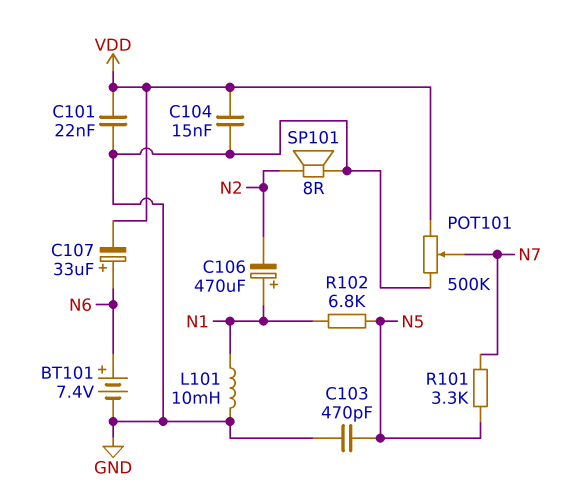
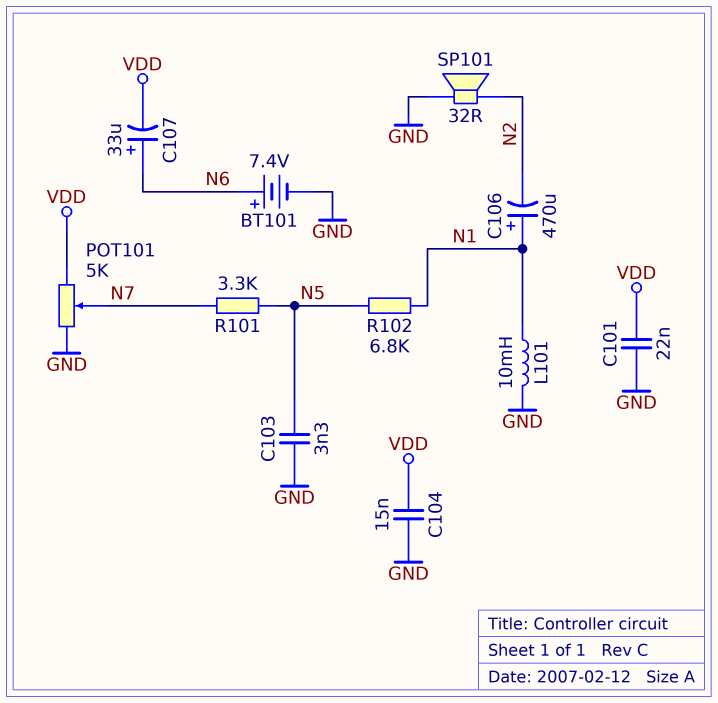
C103: 470pF (GND, N5) -> 3.3nF (GND, N5)
POT101: 500k (GND, VDD, wiper N7) -> 5k (GND, VDD, wiper N7)
SP101: speaker 8R (GND, N2) -> speaker 32R (GND, N2)

